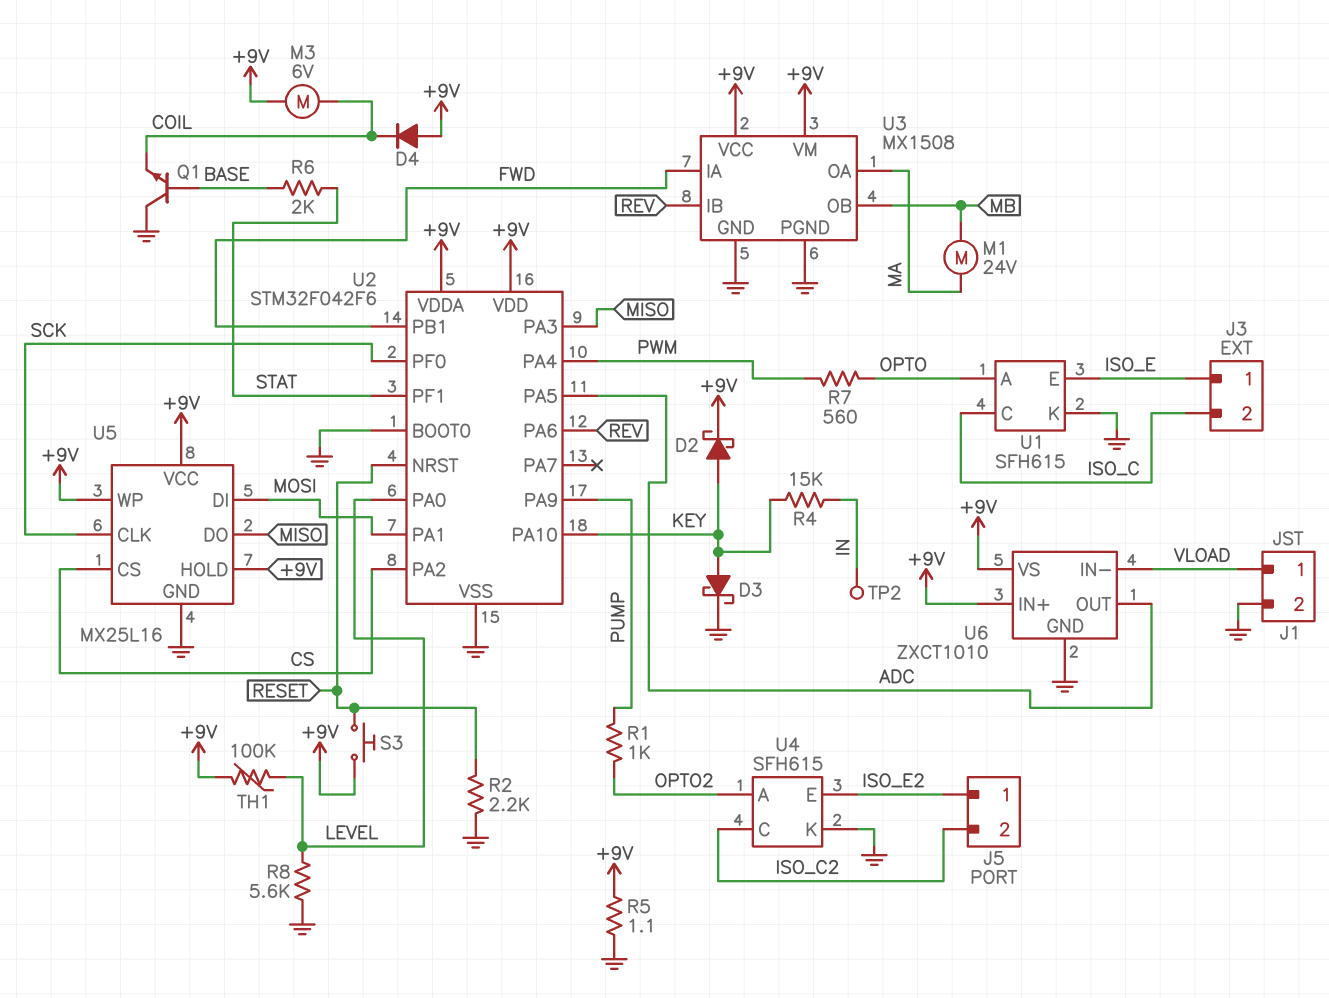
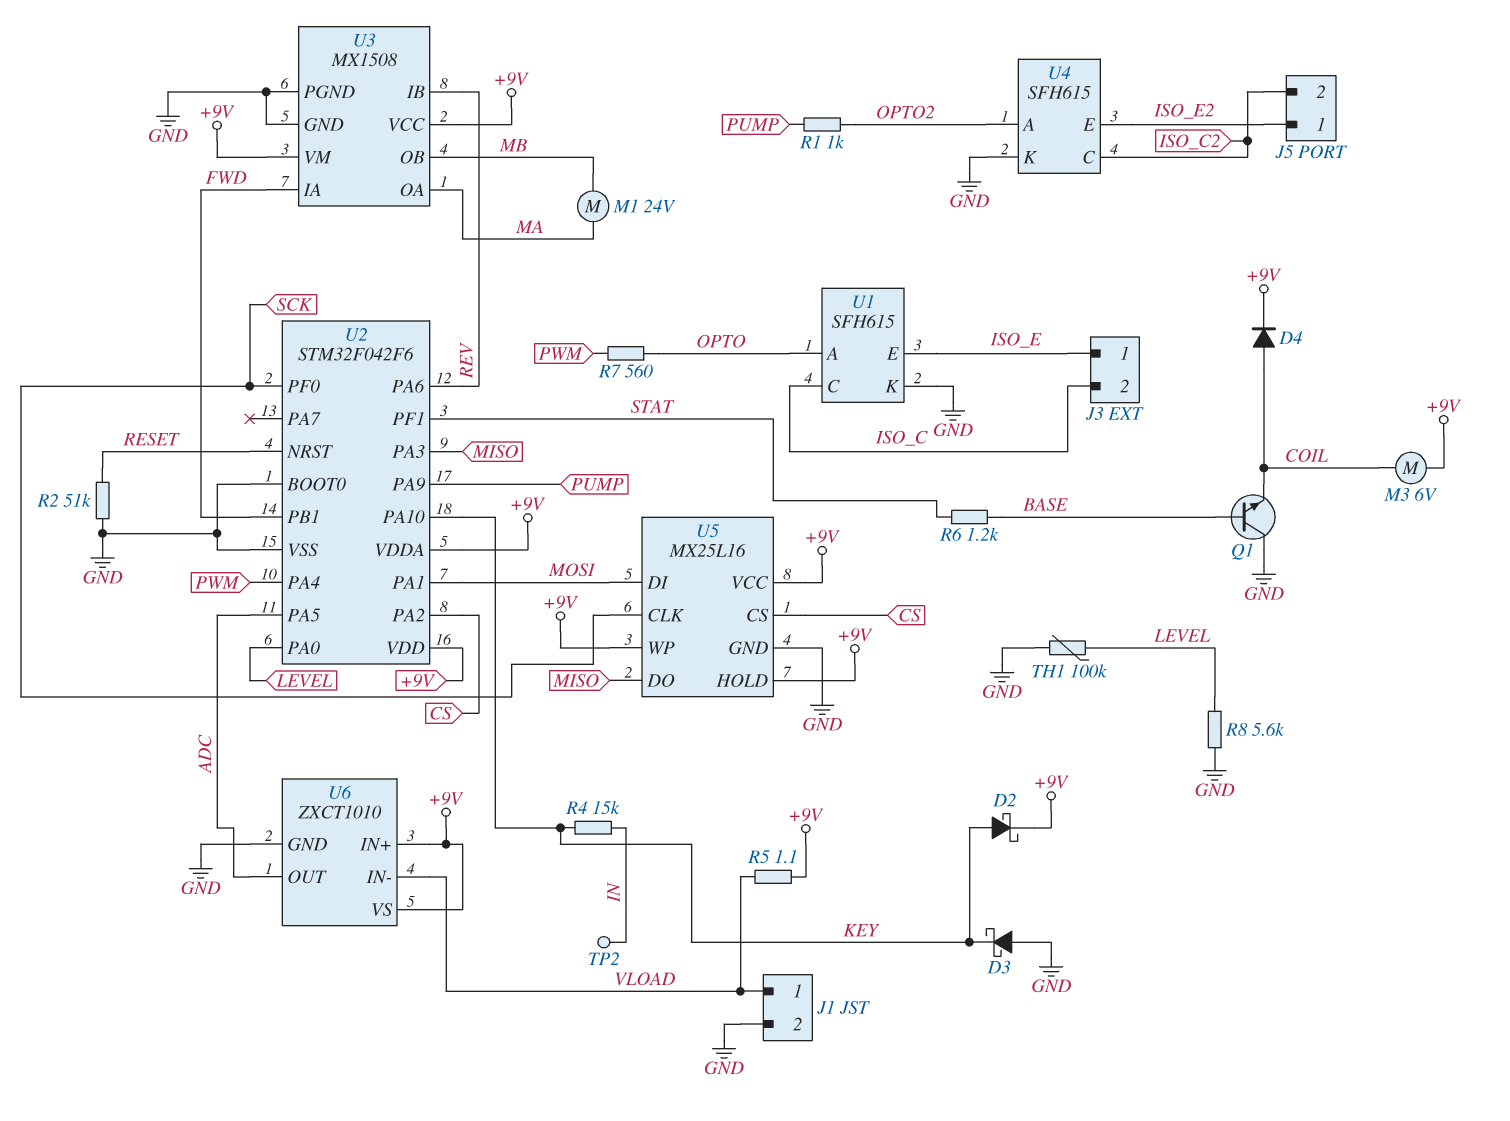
D3: schottky (A KEY, K GND) -> schottky (A GND, K KEY)
D4: diode (A +9V, K COIL) -> diode (A COIL, K +9V)
R2: 2.2k (GND, RESET) -> 51k (GND, RESET)
R5: 1.1 (+9V, GND) -> 1.1 (+9V, VLOAD)
R6: 2k (BASE, STAT) -> 1.2k (BASE, STAT)
S3: button (+9V, RESET) -> none
TH1: 100k (+9V, LEVEL) -> 100k (GND, LEVEL)

